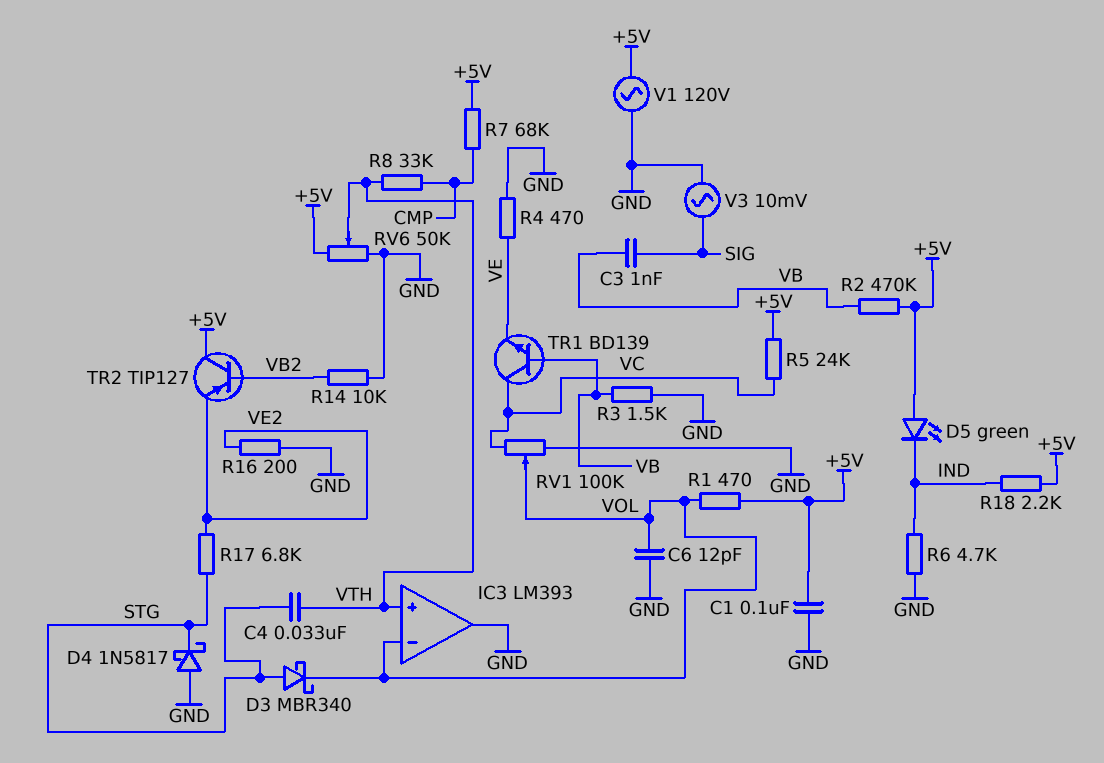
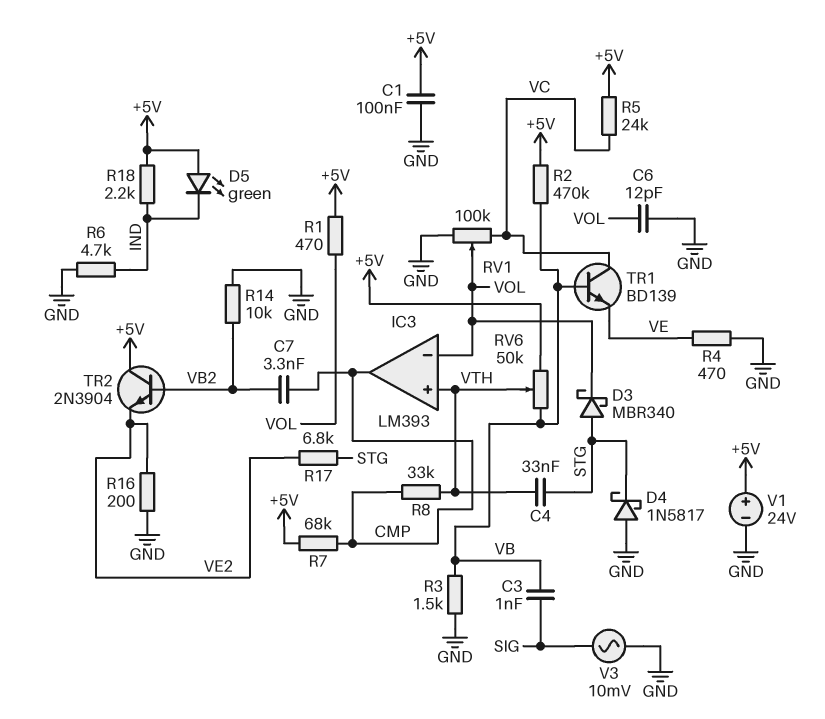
C7: none -> 3.3nF (CMP, VB2)
IC3 pin out: GND -> CMP
RV6: 50k (+5V, GND, wiper VTH) -> 50k (+5V, VB, wiper VTH)
TR2: PNP TIP127 (B VB2, C +5V, E VE2) -> NPN 2N3904 (B VB2, C +5V, E VE2)
V1: AC 120V (+5V, GND) -> 24V (plus +5V, minus GND)

